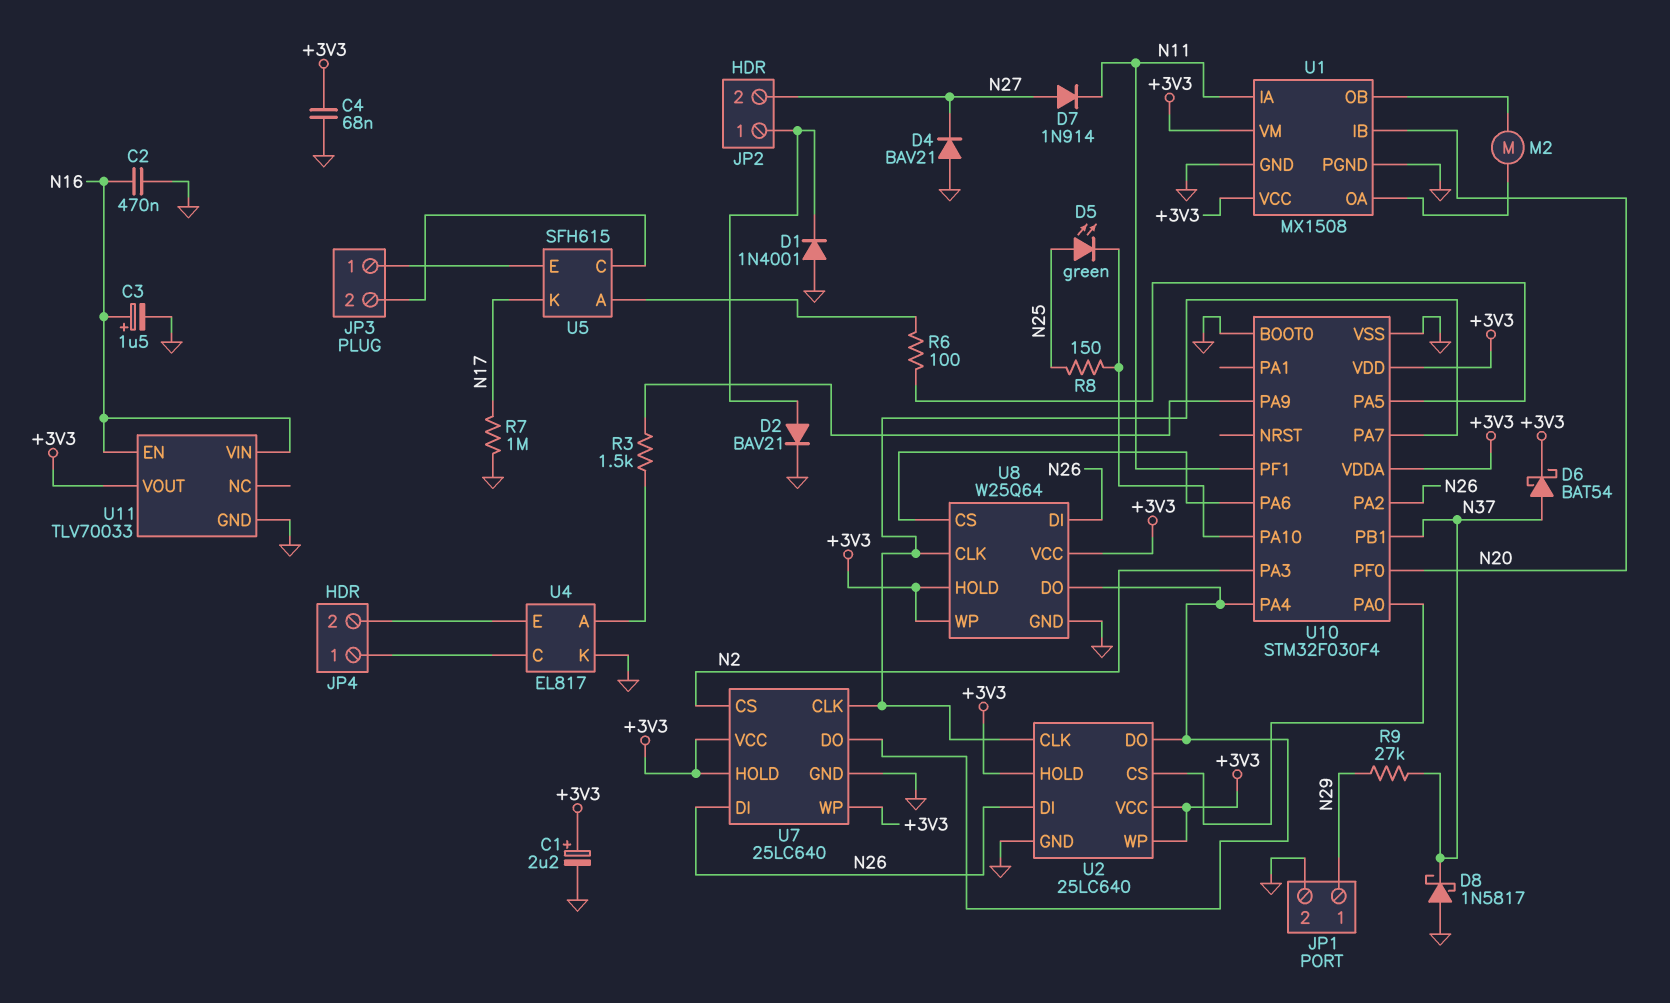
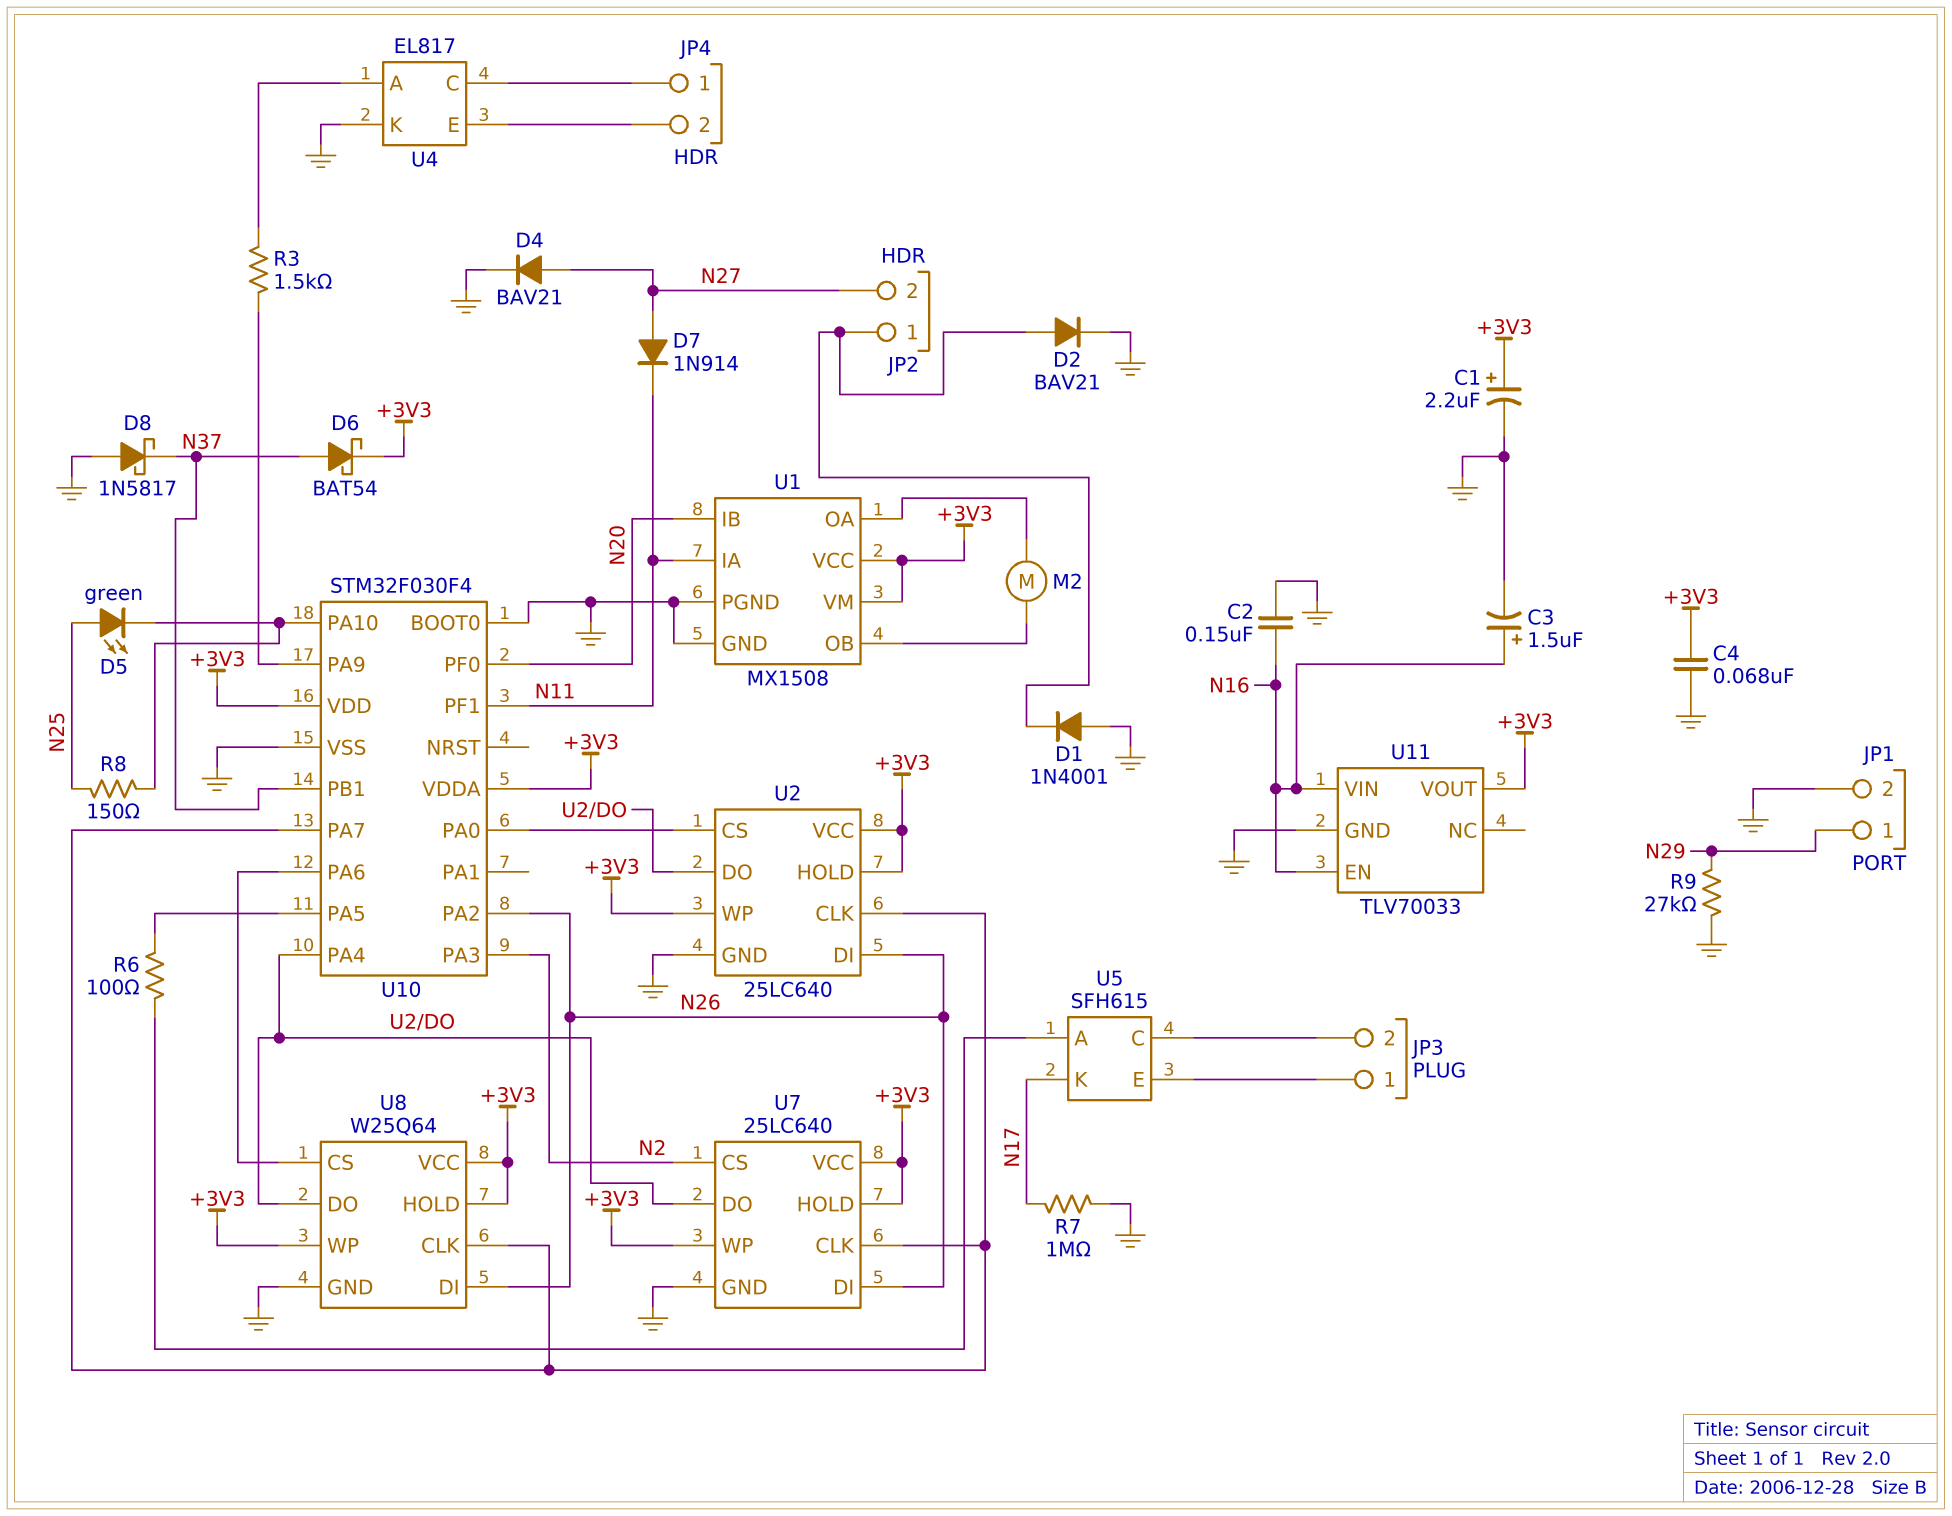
C2: 470nF (GND, N16) -> 150nF (GND, N16)
D4: diode BAV21 (A GND, K N27) -> diode BAV21 (A N27, K GND)
R9: 27k (N29, N37) -> 27k (GND, N29)

